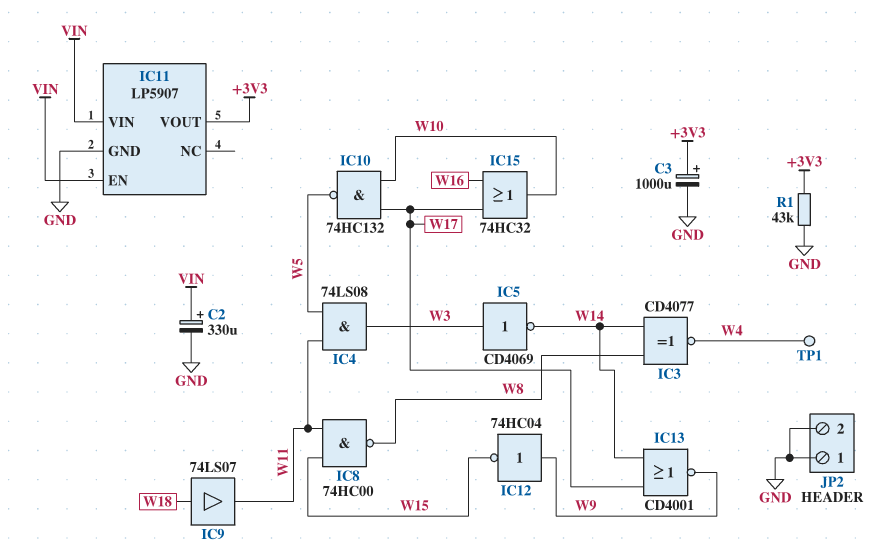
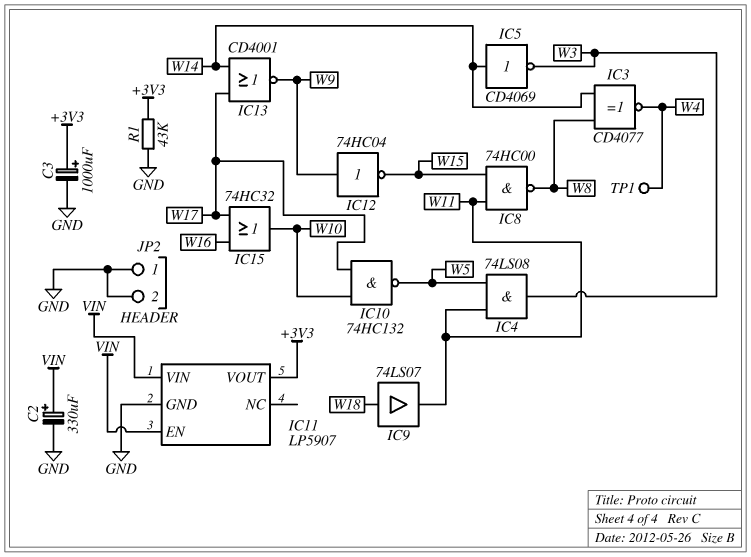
IC5: NOT CD4069 (in W3, out W14) -> NOT CD4069 (in W14, out W3)

